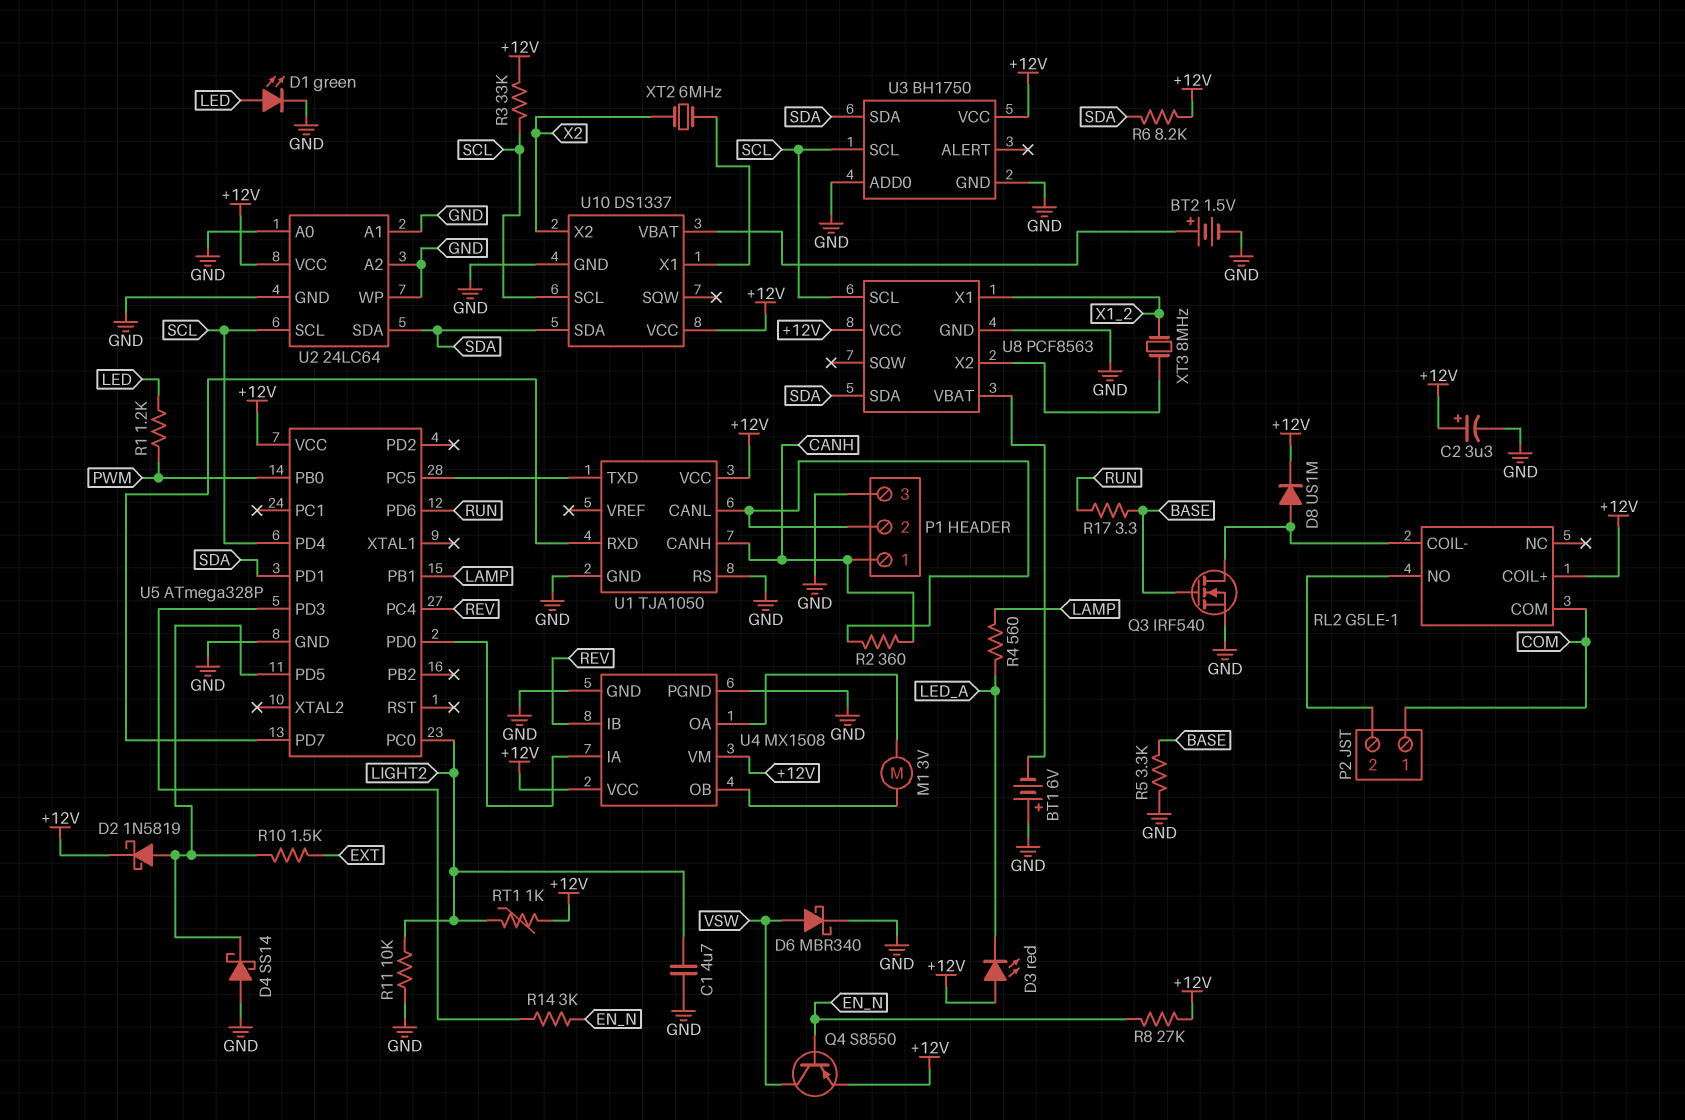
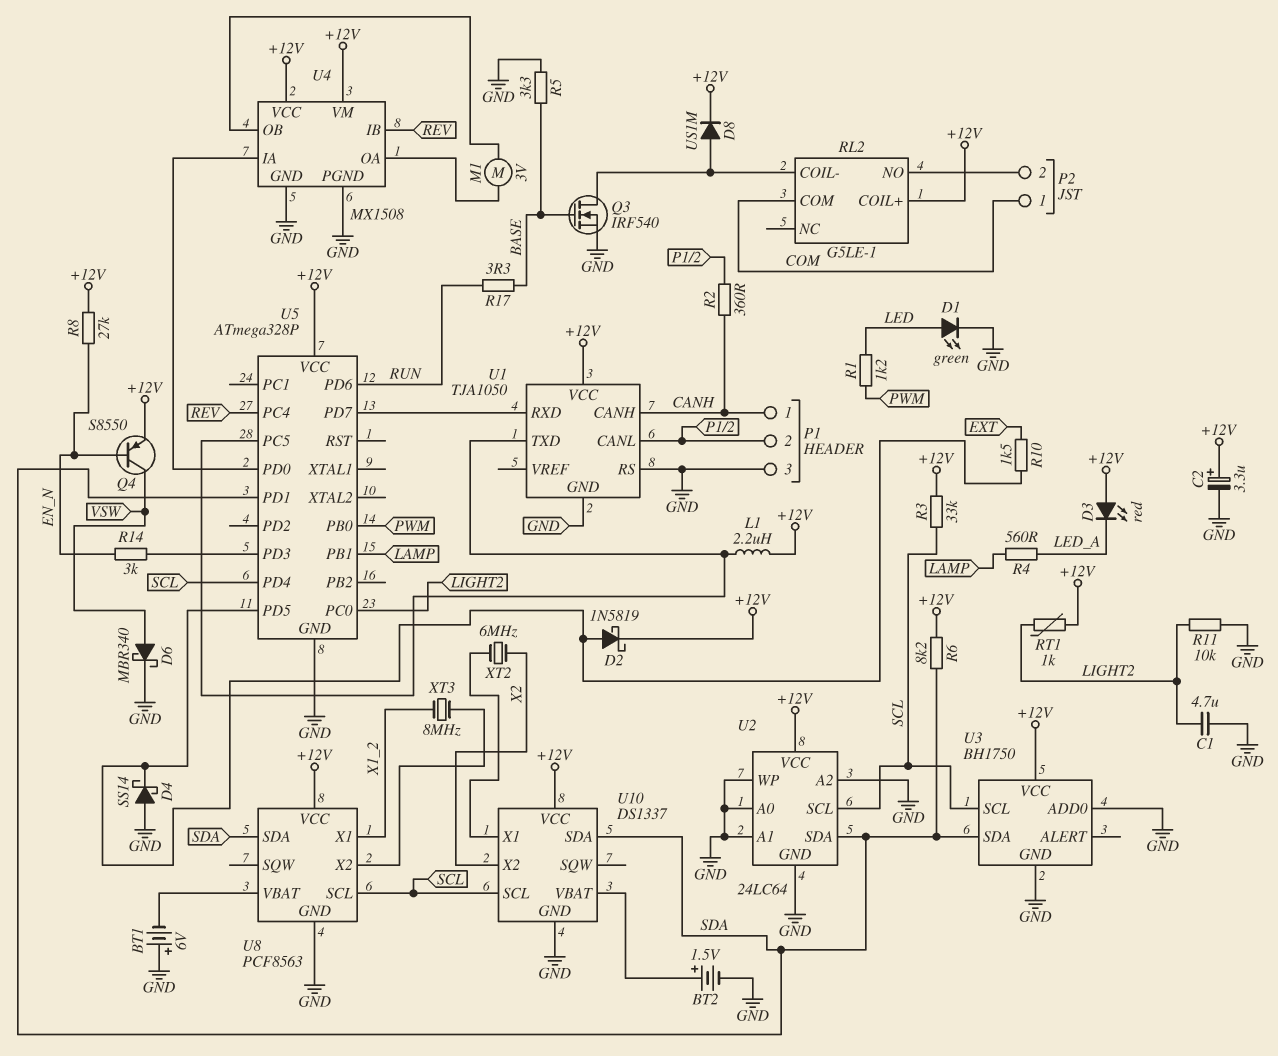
L1: none -> 2.2uH (+12V, U1/TXD)

